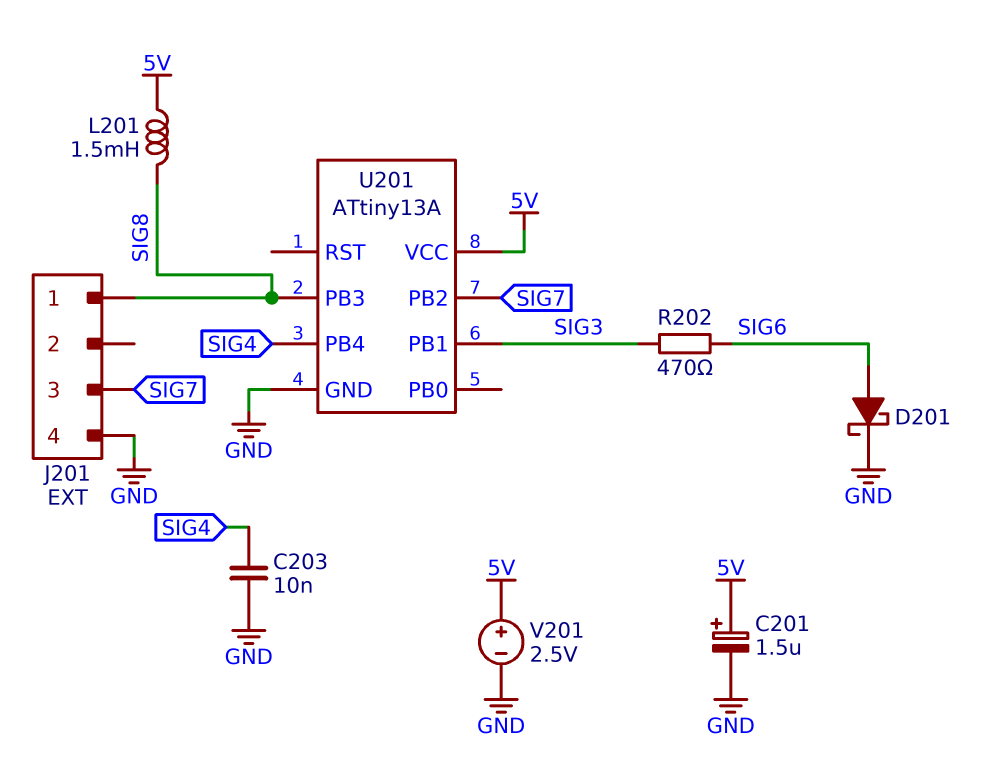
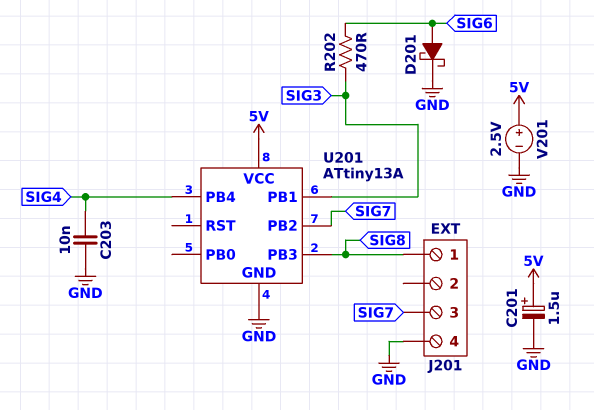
L201: 1.5mH (5V, SIG8) -> none

